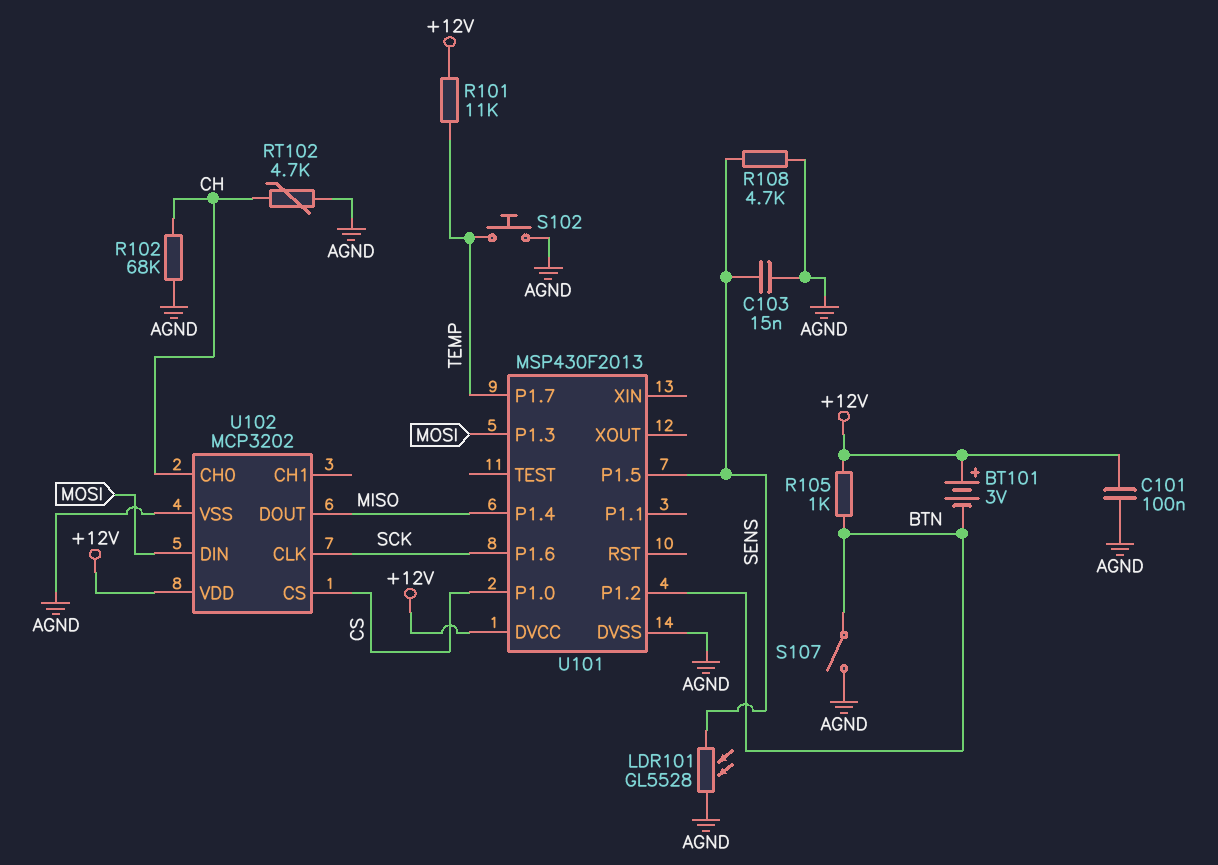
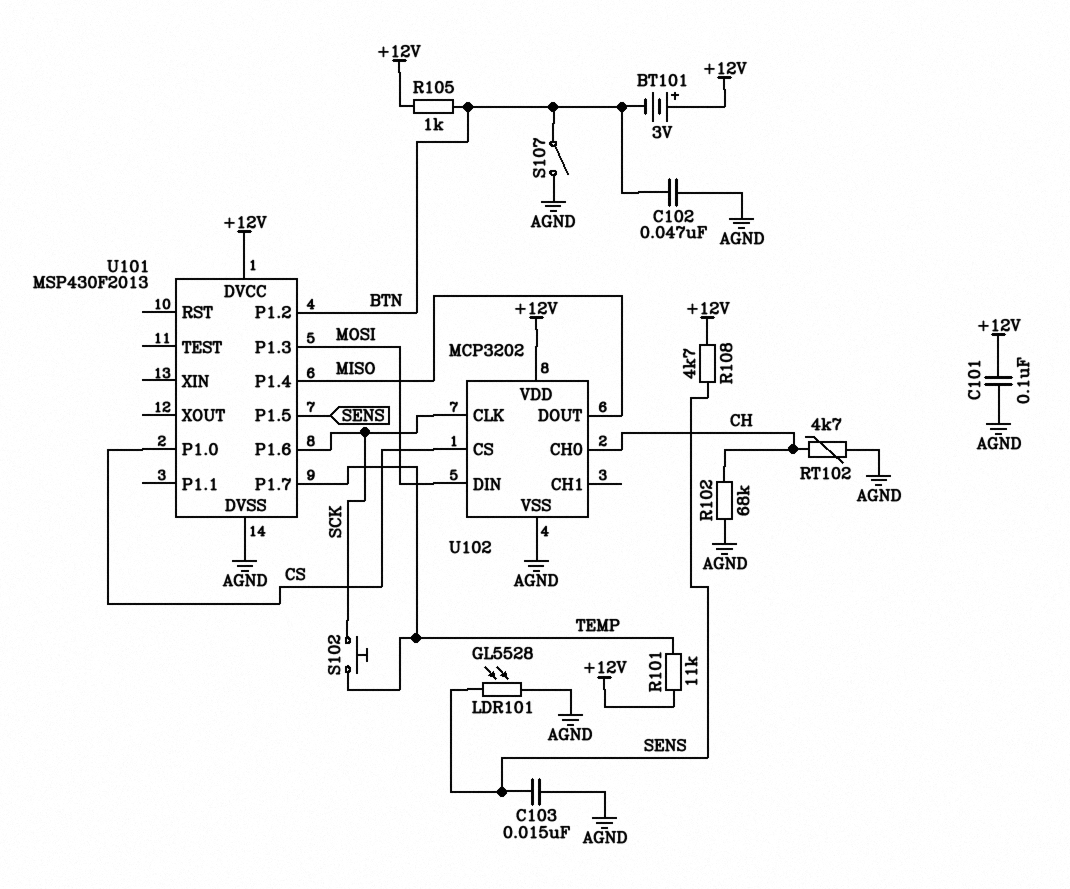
C102: none -> 47nF (AGND, BTN)
R108: 4.7k (AGND, SENS) -> 4.7k (+12V, SENS)
S102: button (AGND, TEMP) -> button (SCK, TEMP)

